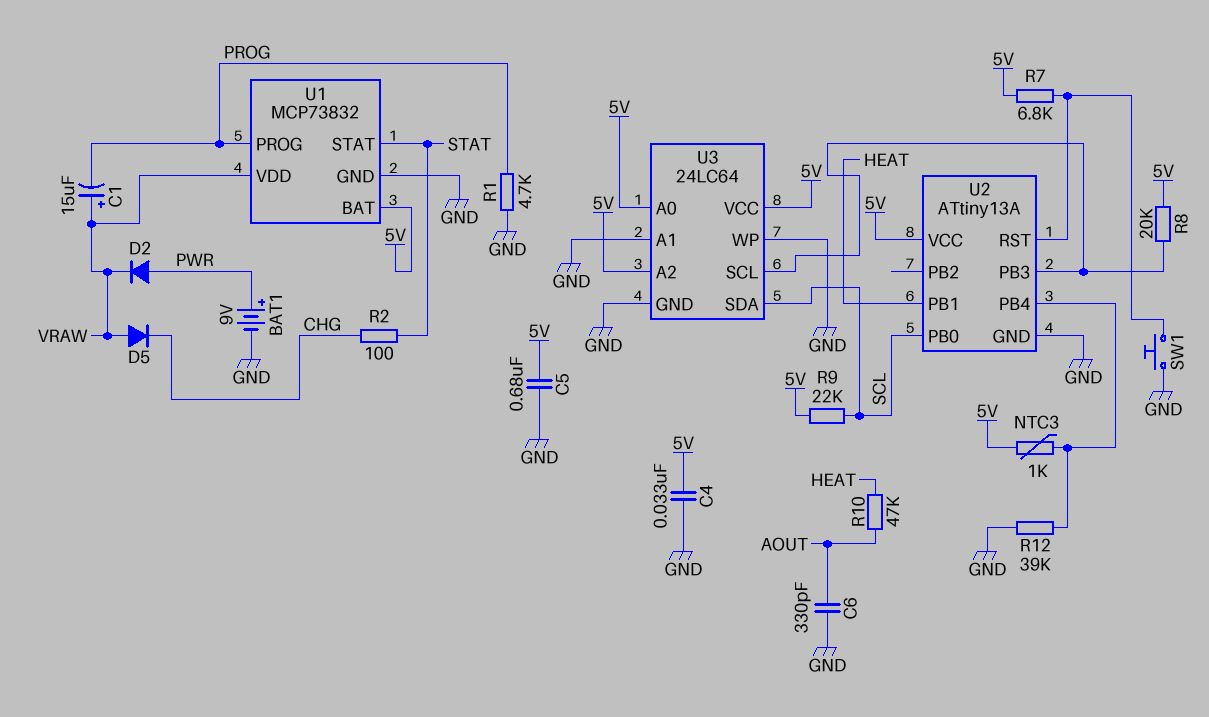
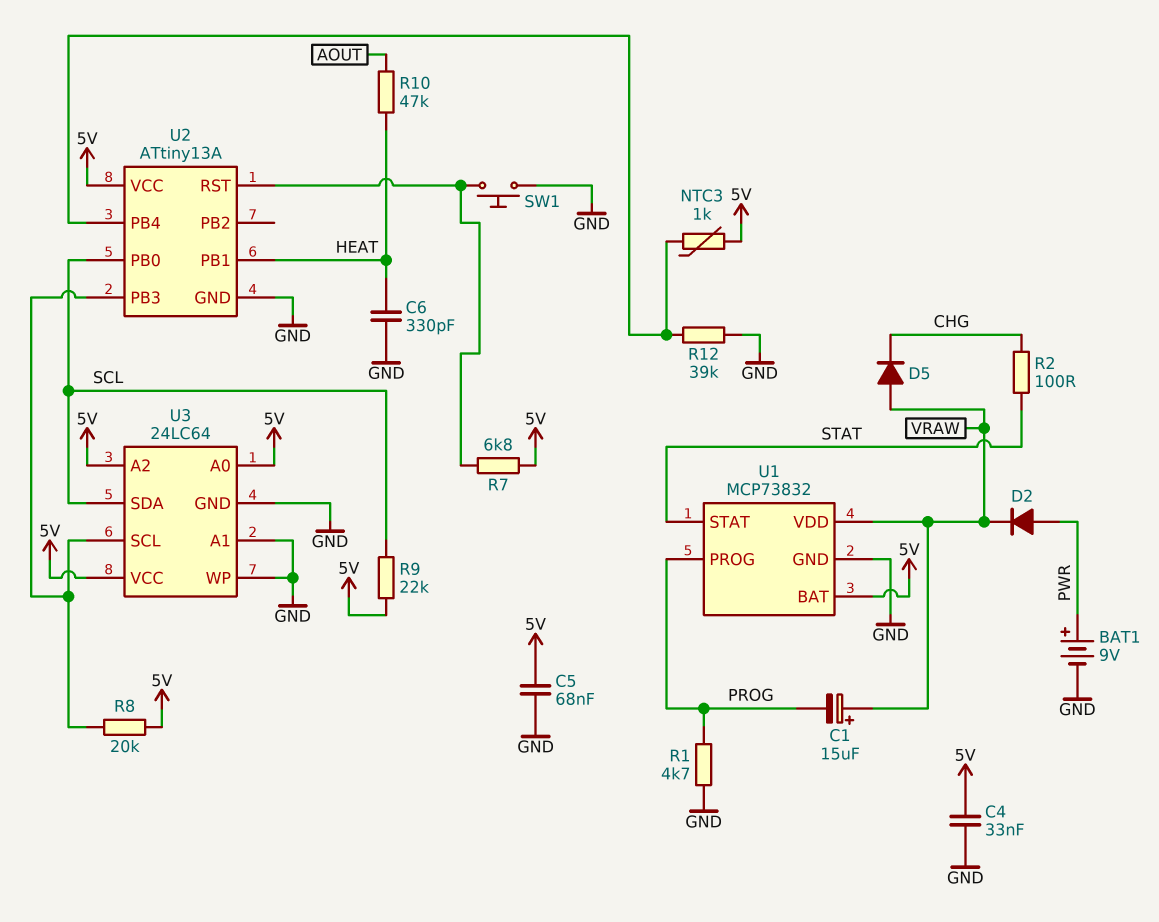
C5: 680nF (5V, GND) -> 68nF (5V, GND)
C6: 330pF (AOUT, GND) -> 330pF (GND, HEAT)

